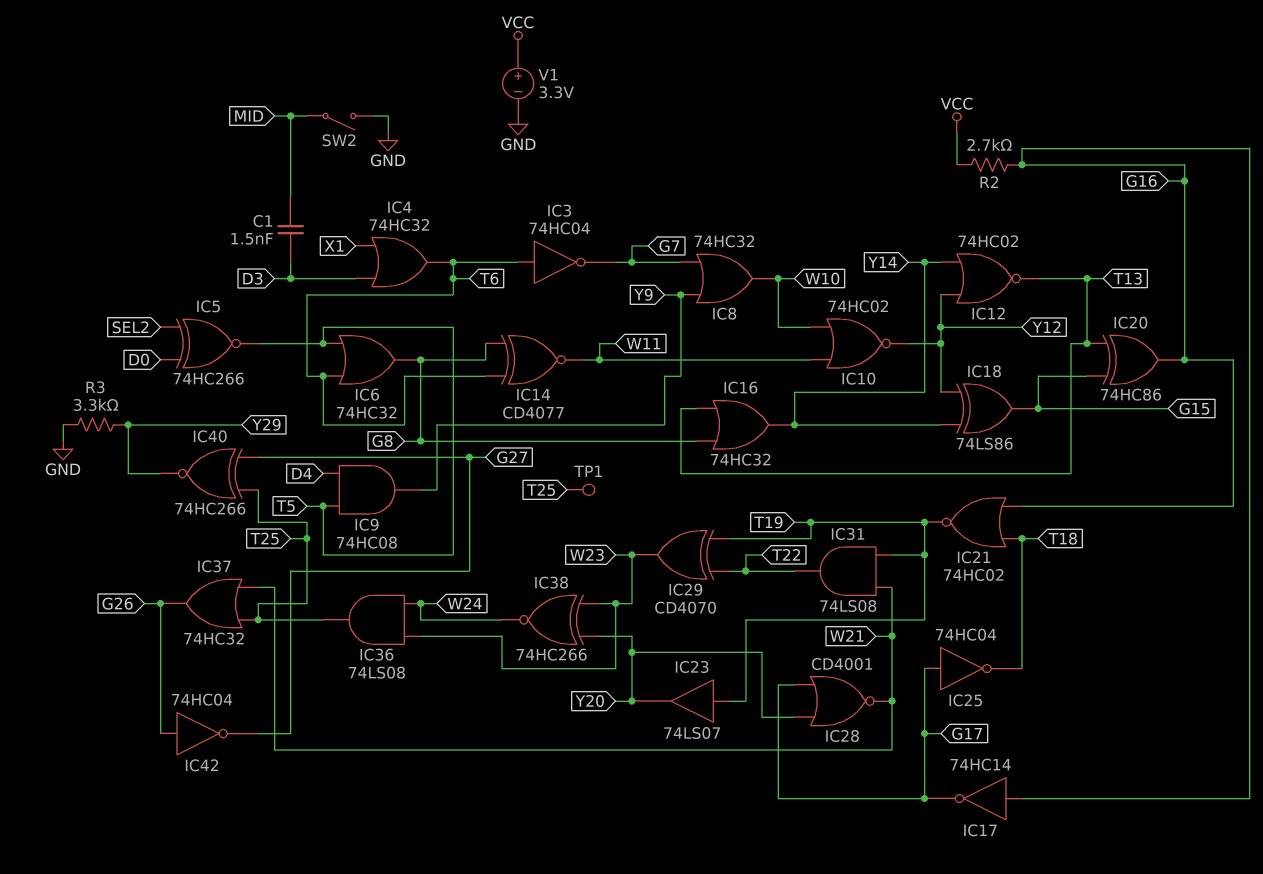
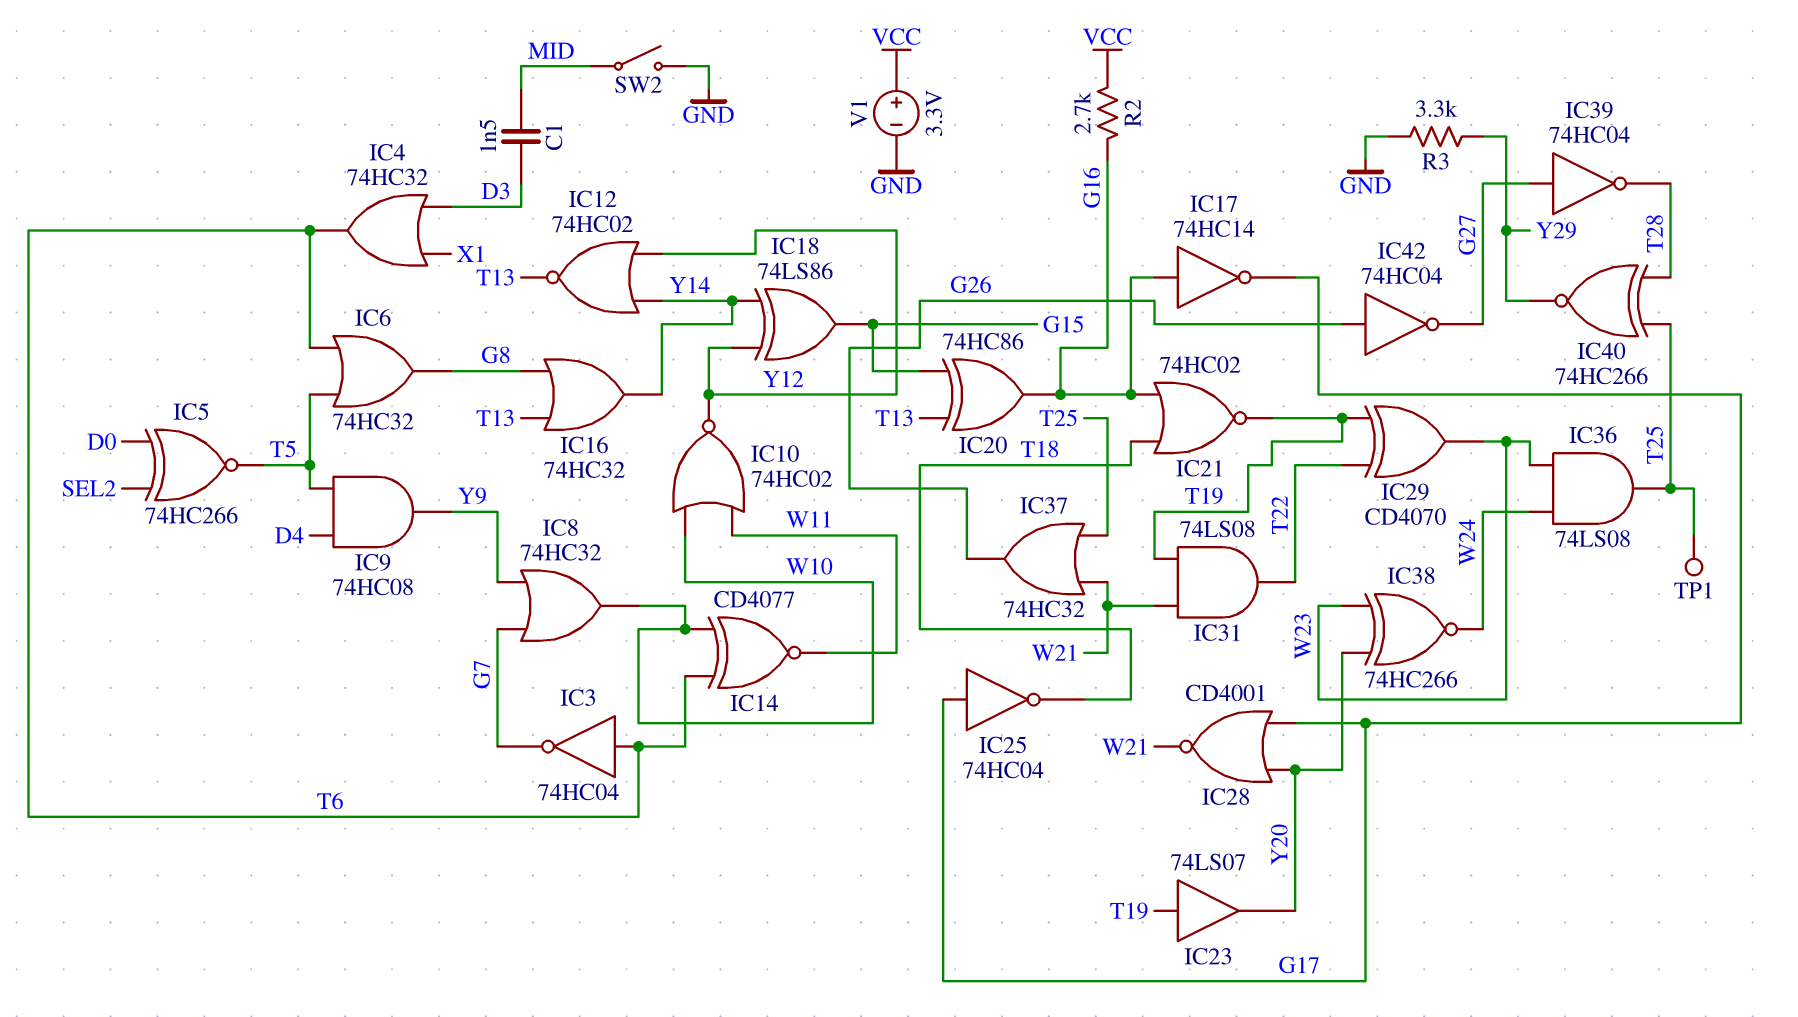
IC14: XNOR CD4077 (in G8, in T6, out W11) -> XNOR CD4077 (in T6, in W10, out W11)
IC39: none -> NOT 74HC04 (in G27, out T28)
IC40: XNOR 74HC266 (in G27, in T25, out Y29) -> XNOR 74HC266 (in T25, in T28, out Y29)

